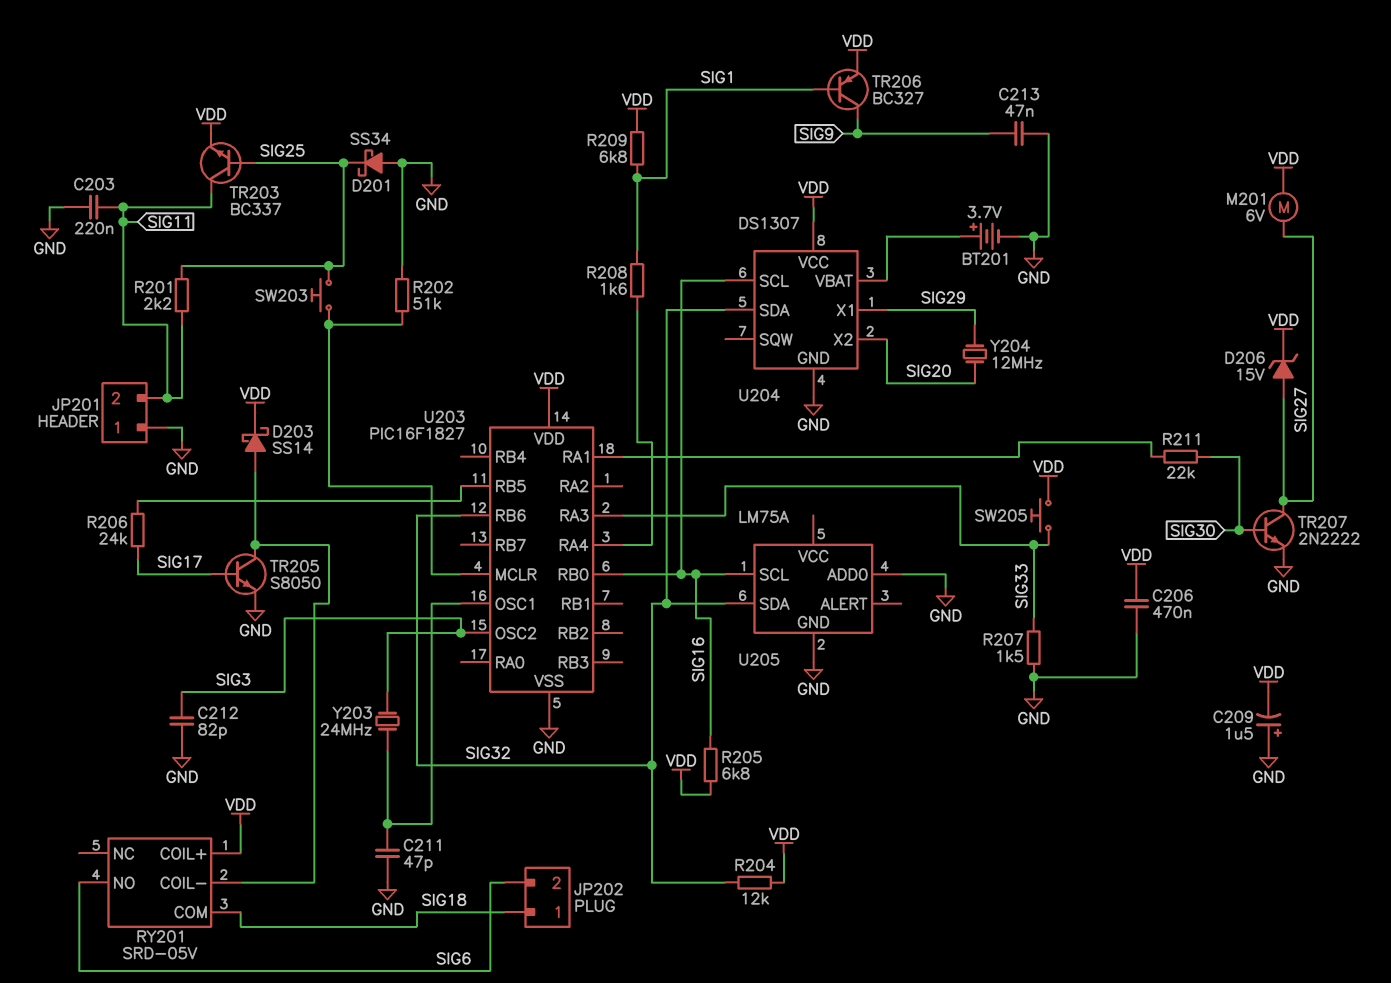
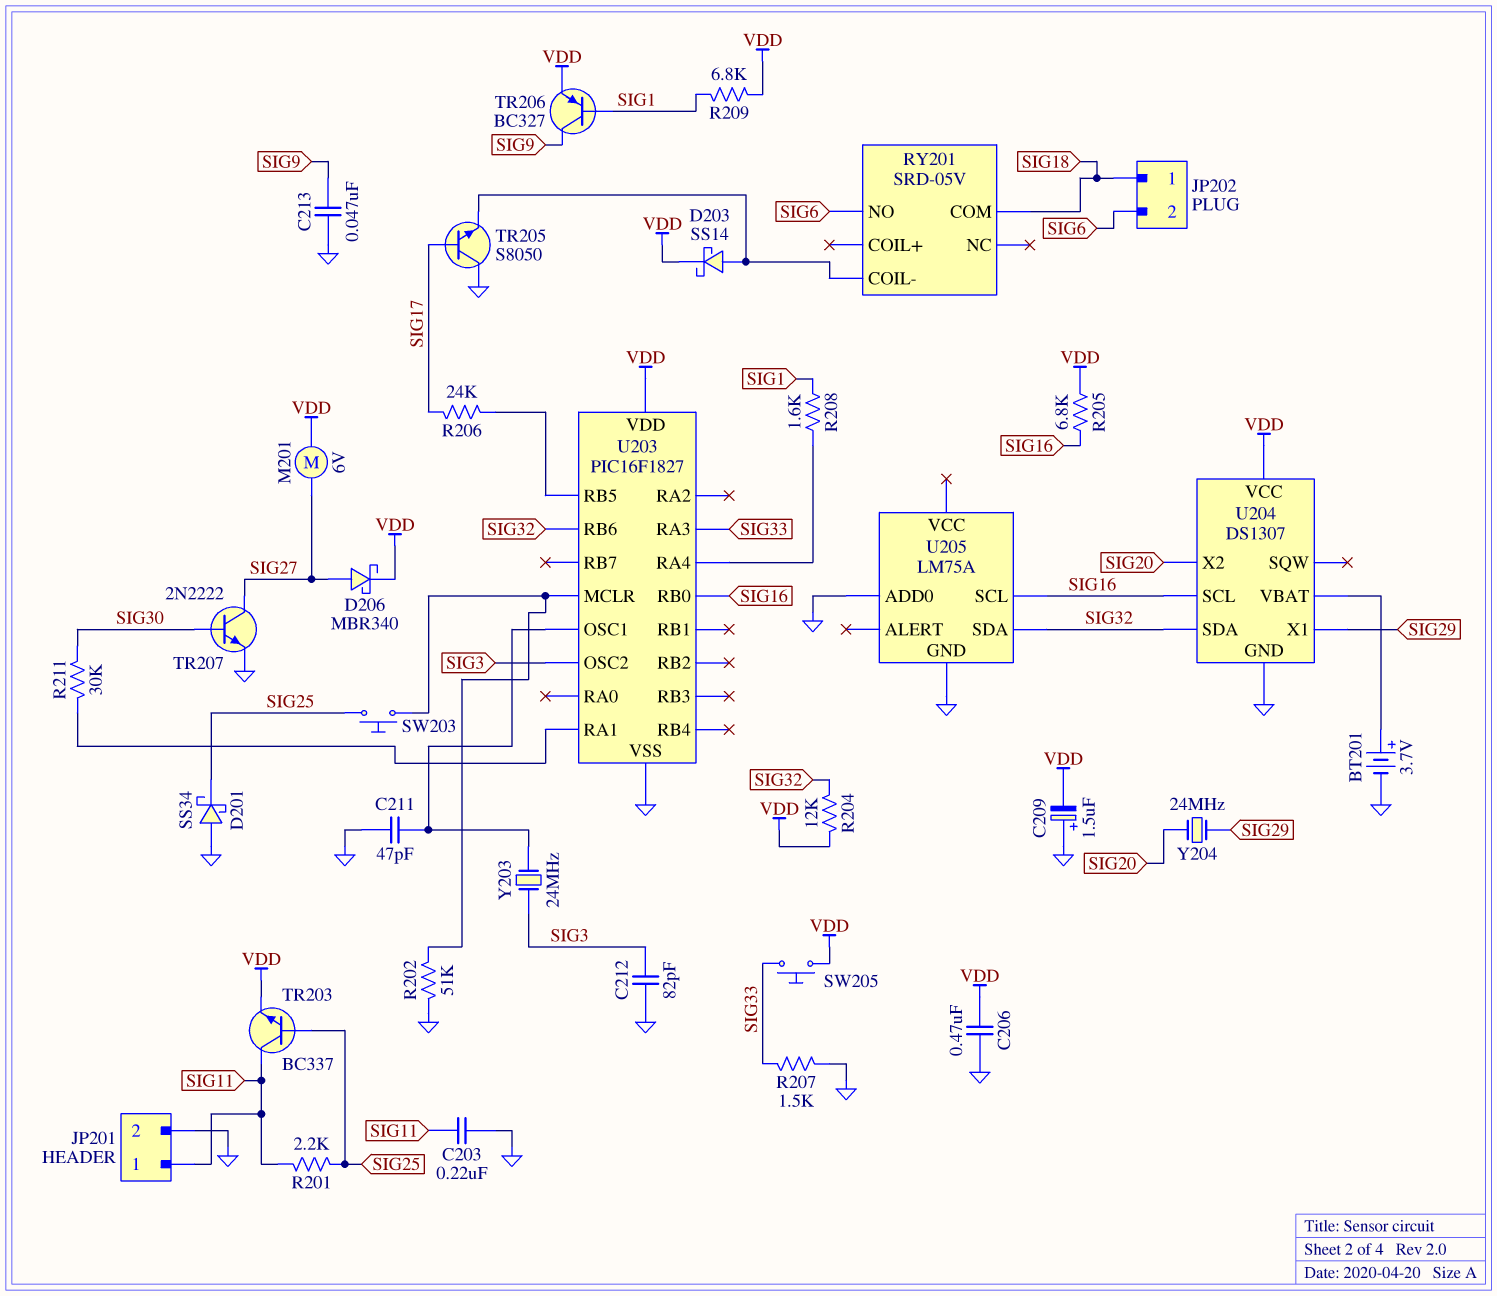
D206: zener 15V (A SIG27, K VDD) -> schottky MBR340 (A SIG27, K VDD)
JP201 pin 1: GND -> SIG11
JP201 pin 2: SIG11 -> GND
R211: 22k (SIG30, U203/RA1) -> 30k (SIG30, U203/RA1)
RY201 pin COIL+: VDD -> none
TR205: NPN S8050 (B SIG17, C RY201/COIL-, E GND) -> NPN S8050 (B SIG17, C GND, E RY201/COIL-)
Y204: 12MHz (SIG20, SIG29) -> 24MHz (SIG20, SIG29)

